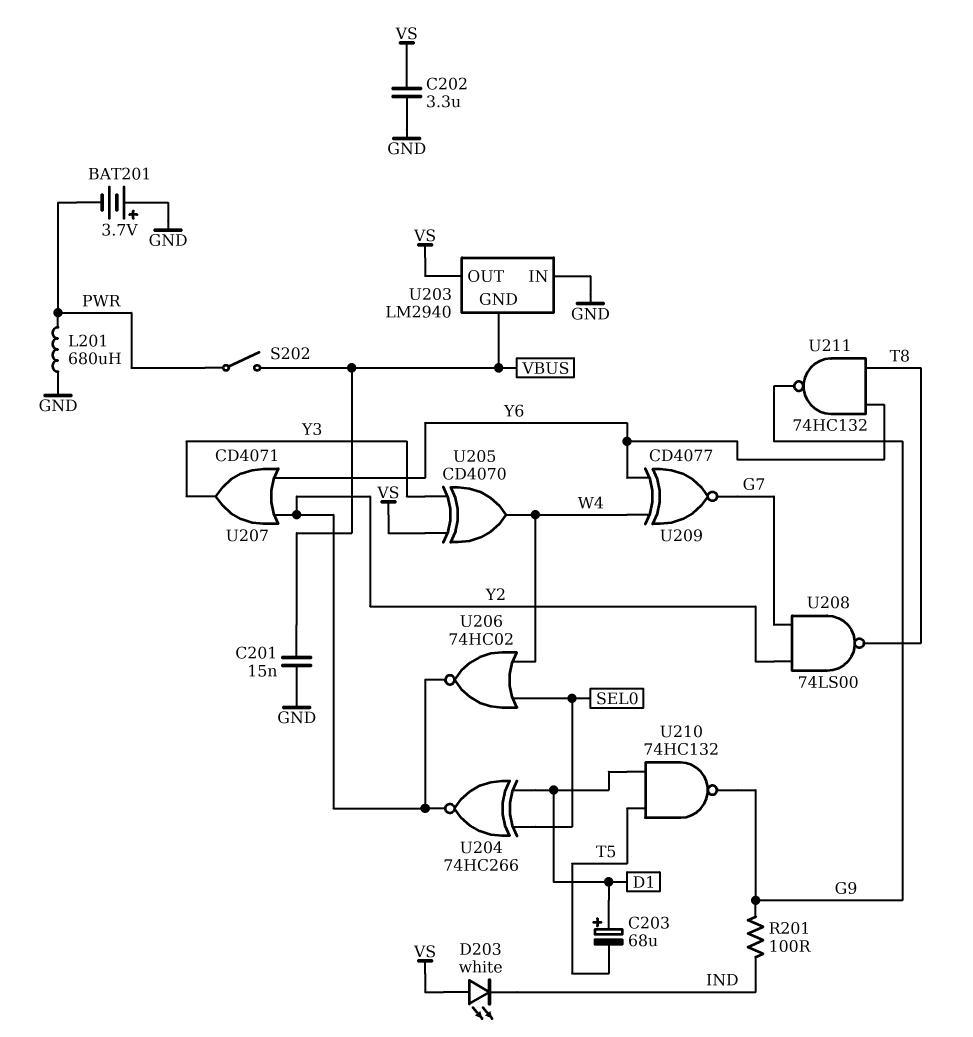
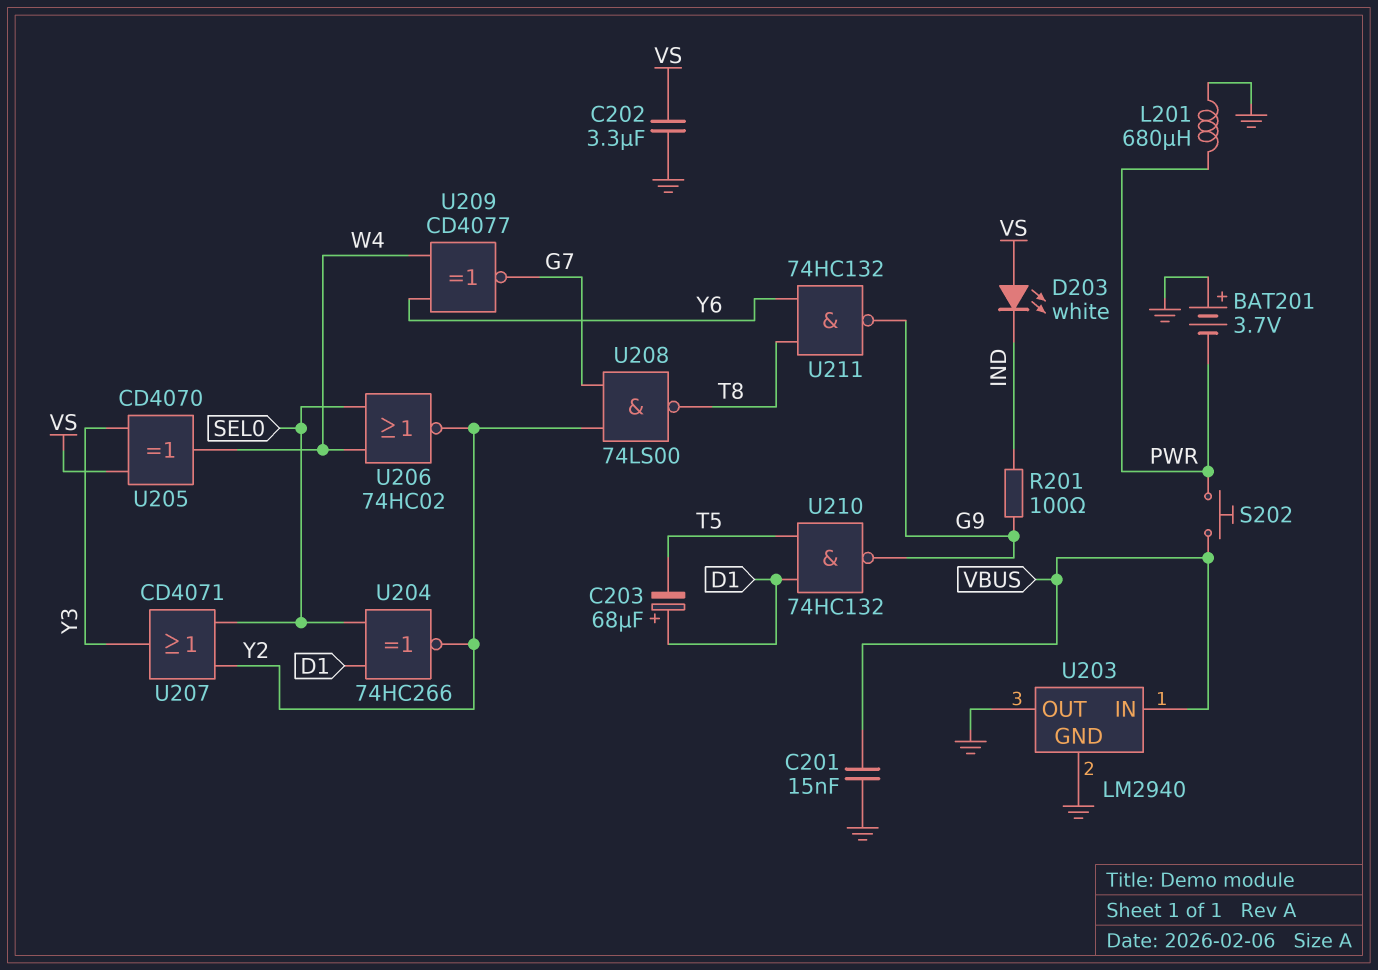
S202: switch (PWR, VBUS) -> button (PWR, VBUS)
U203 pin GND: VBUS -> GND
U203 pin IN: GND -> VBUS
U203 pin OUT: VS -> GND
U207: OR CD4071 (in Y2, in Y6, out Y3) -> OR CD4071 (in SEL0, in Y2, out Y3)

